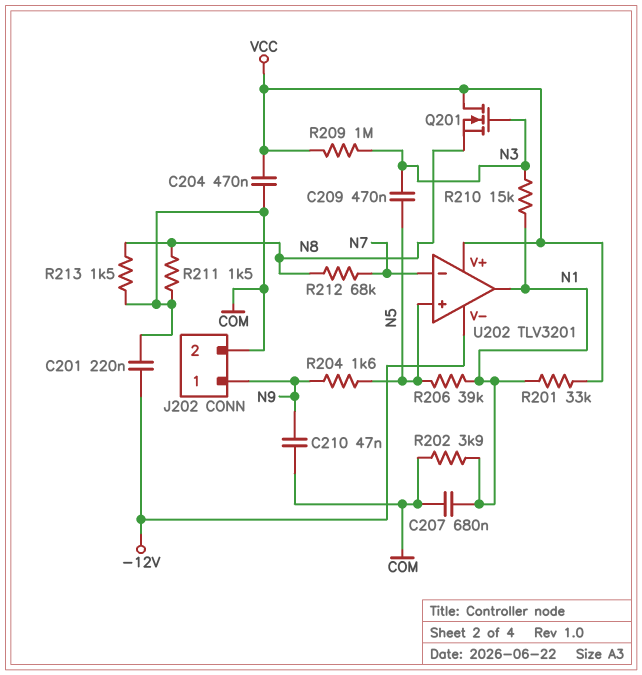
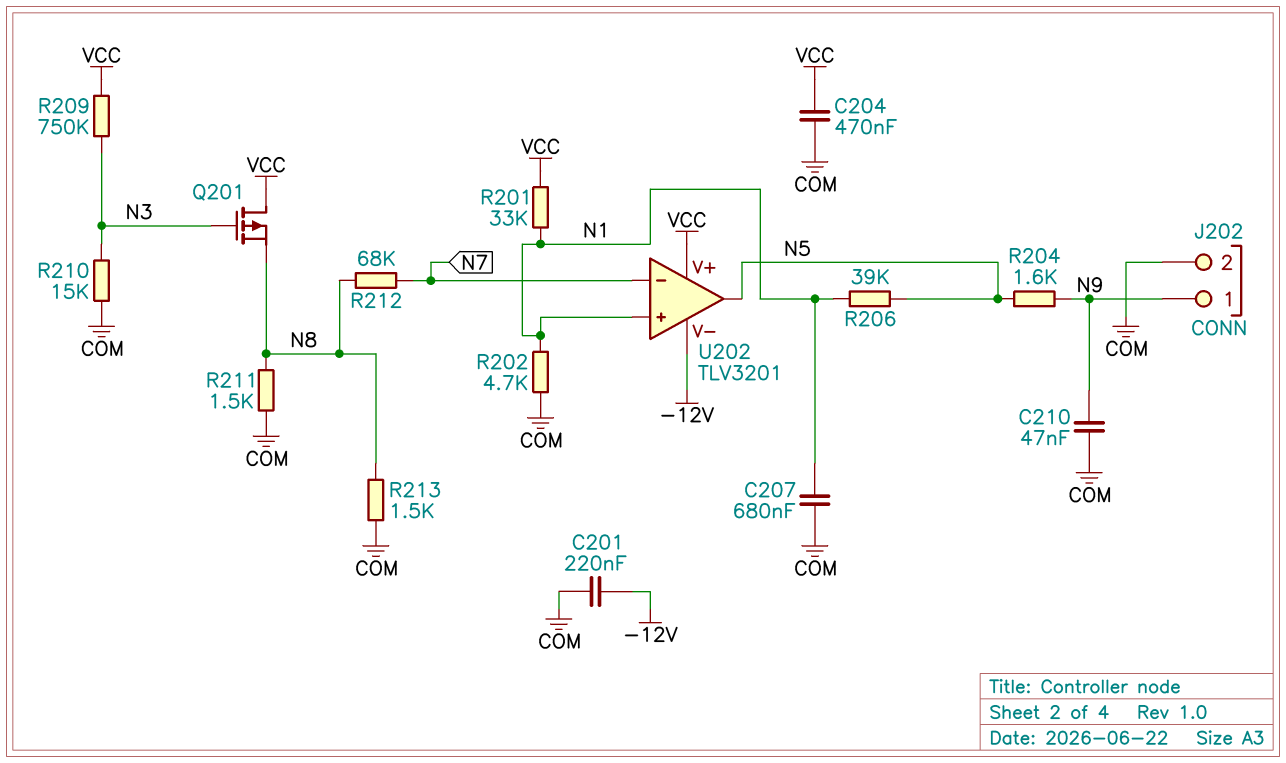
C209: 470nF (N3, N5) -> none
Q201: NMOS (G N3, D VCC, S N8) -> PMOS (G N3, D VCC, S N8)
R202: 3.9k (COM, N1) -> 4.7k (COM, N1)
R209: 1M (N3, VCC) -> 750k (N3, VCC)
R210: 15k (N1, N3) -> 15k (COM, N3)
U202 pin in+: N5 -> N1
U202 pin out: N1 -> N5

